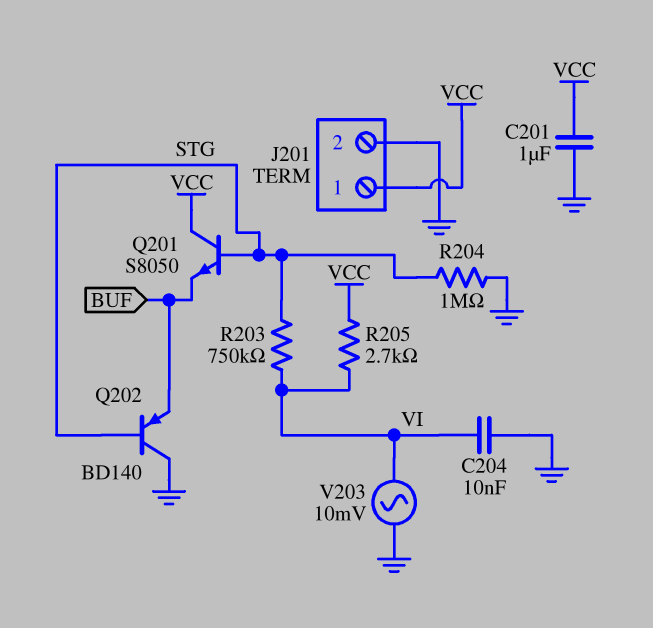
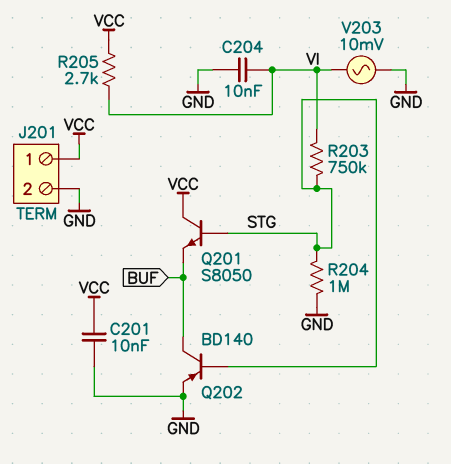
C201: 1uF (GND, VCC) -> 10nF (GND, VCC)
Q202: PNP BD140 (B STG, C GND, E BUF) -> PNP BD140 (B STG, C BUF, E GND)

